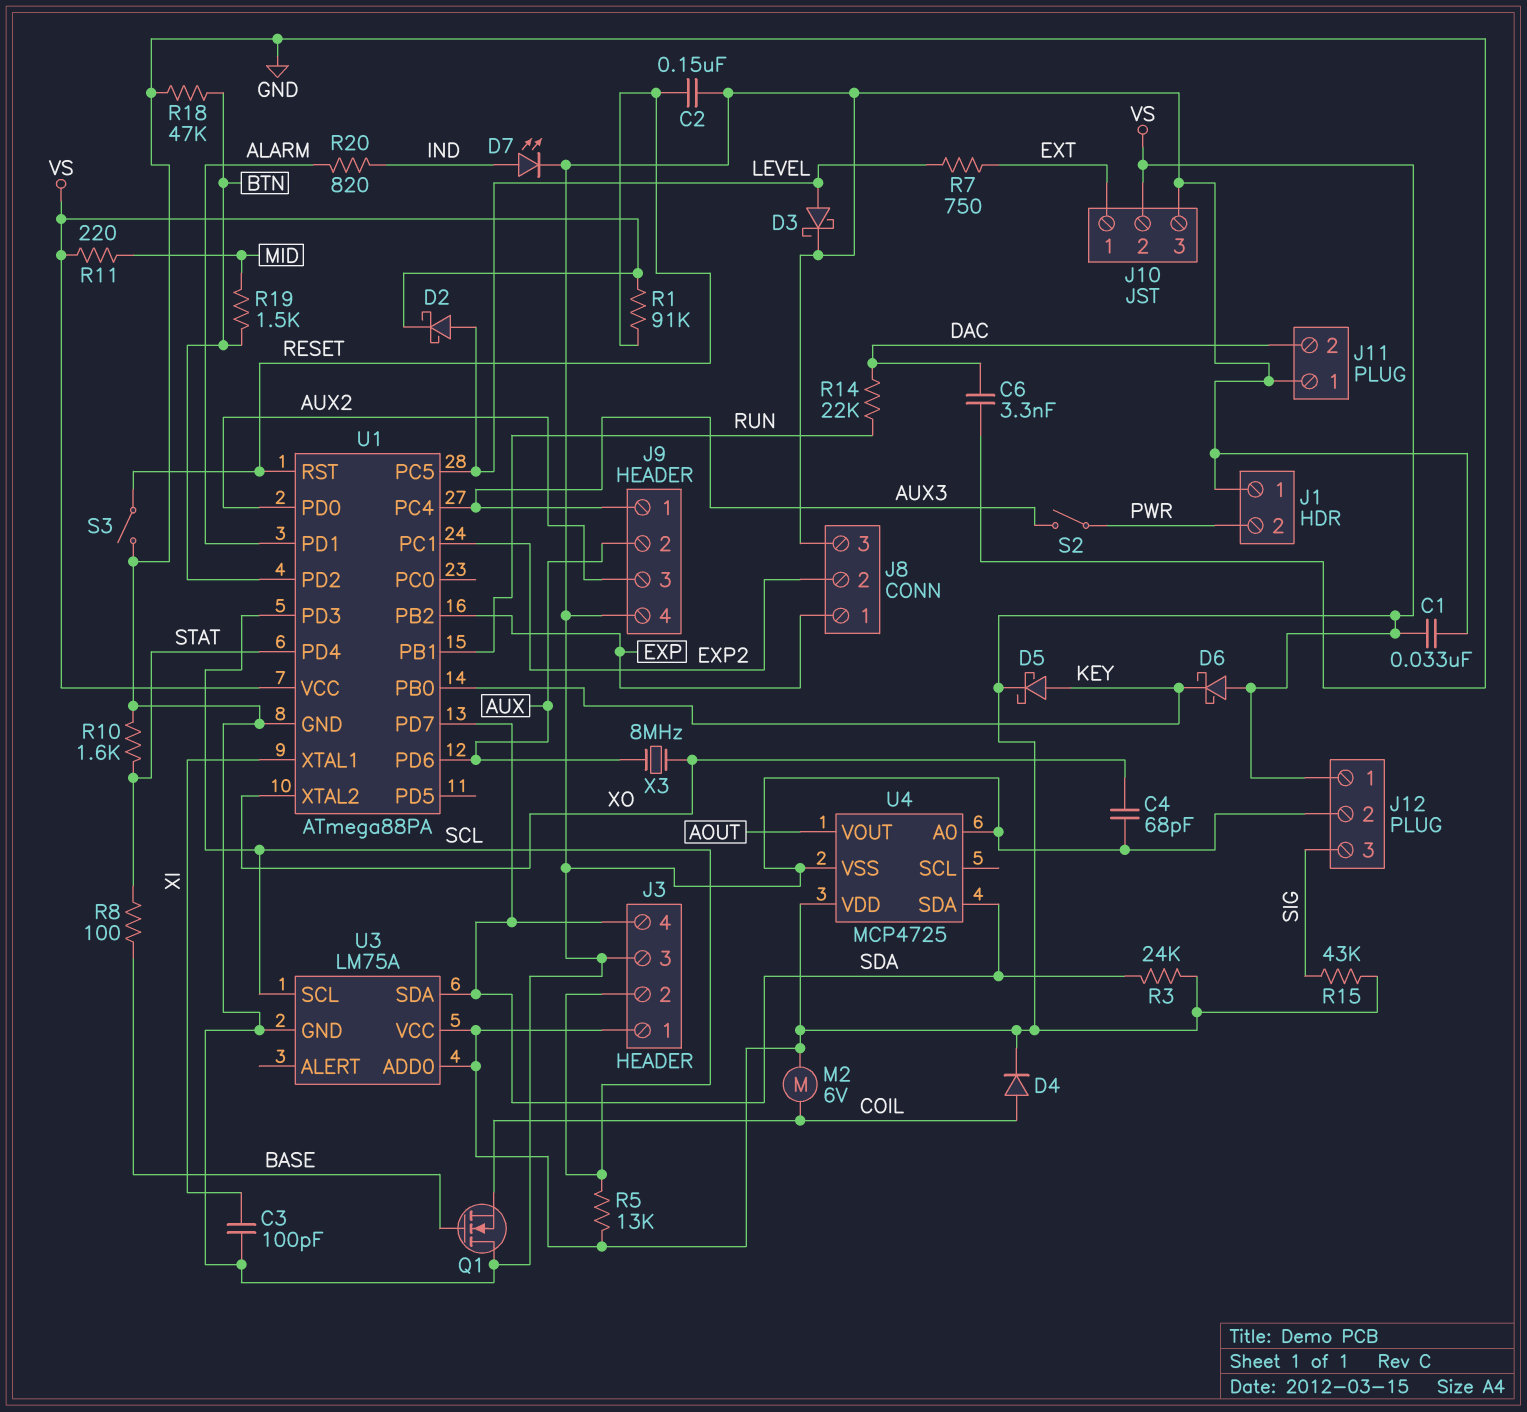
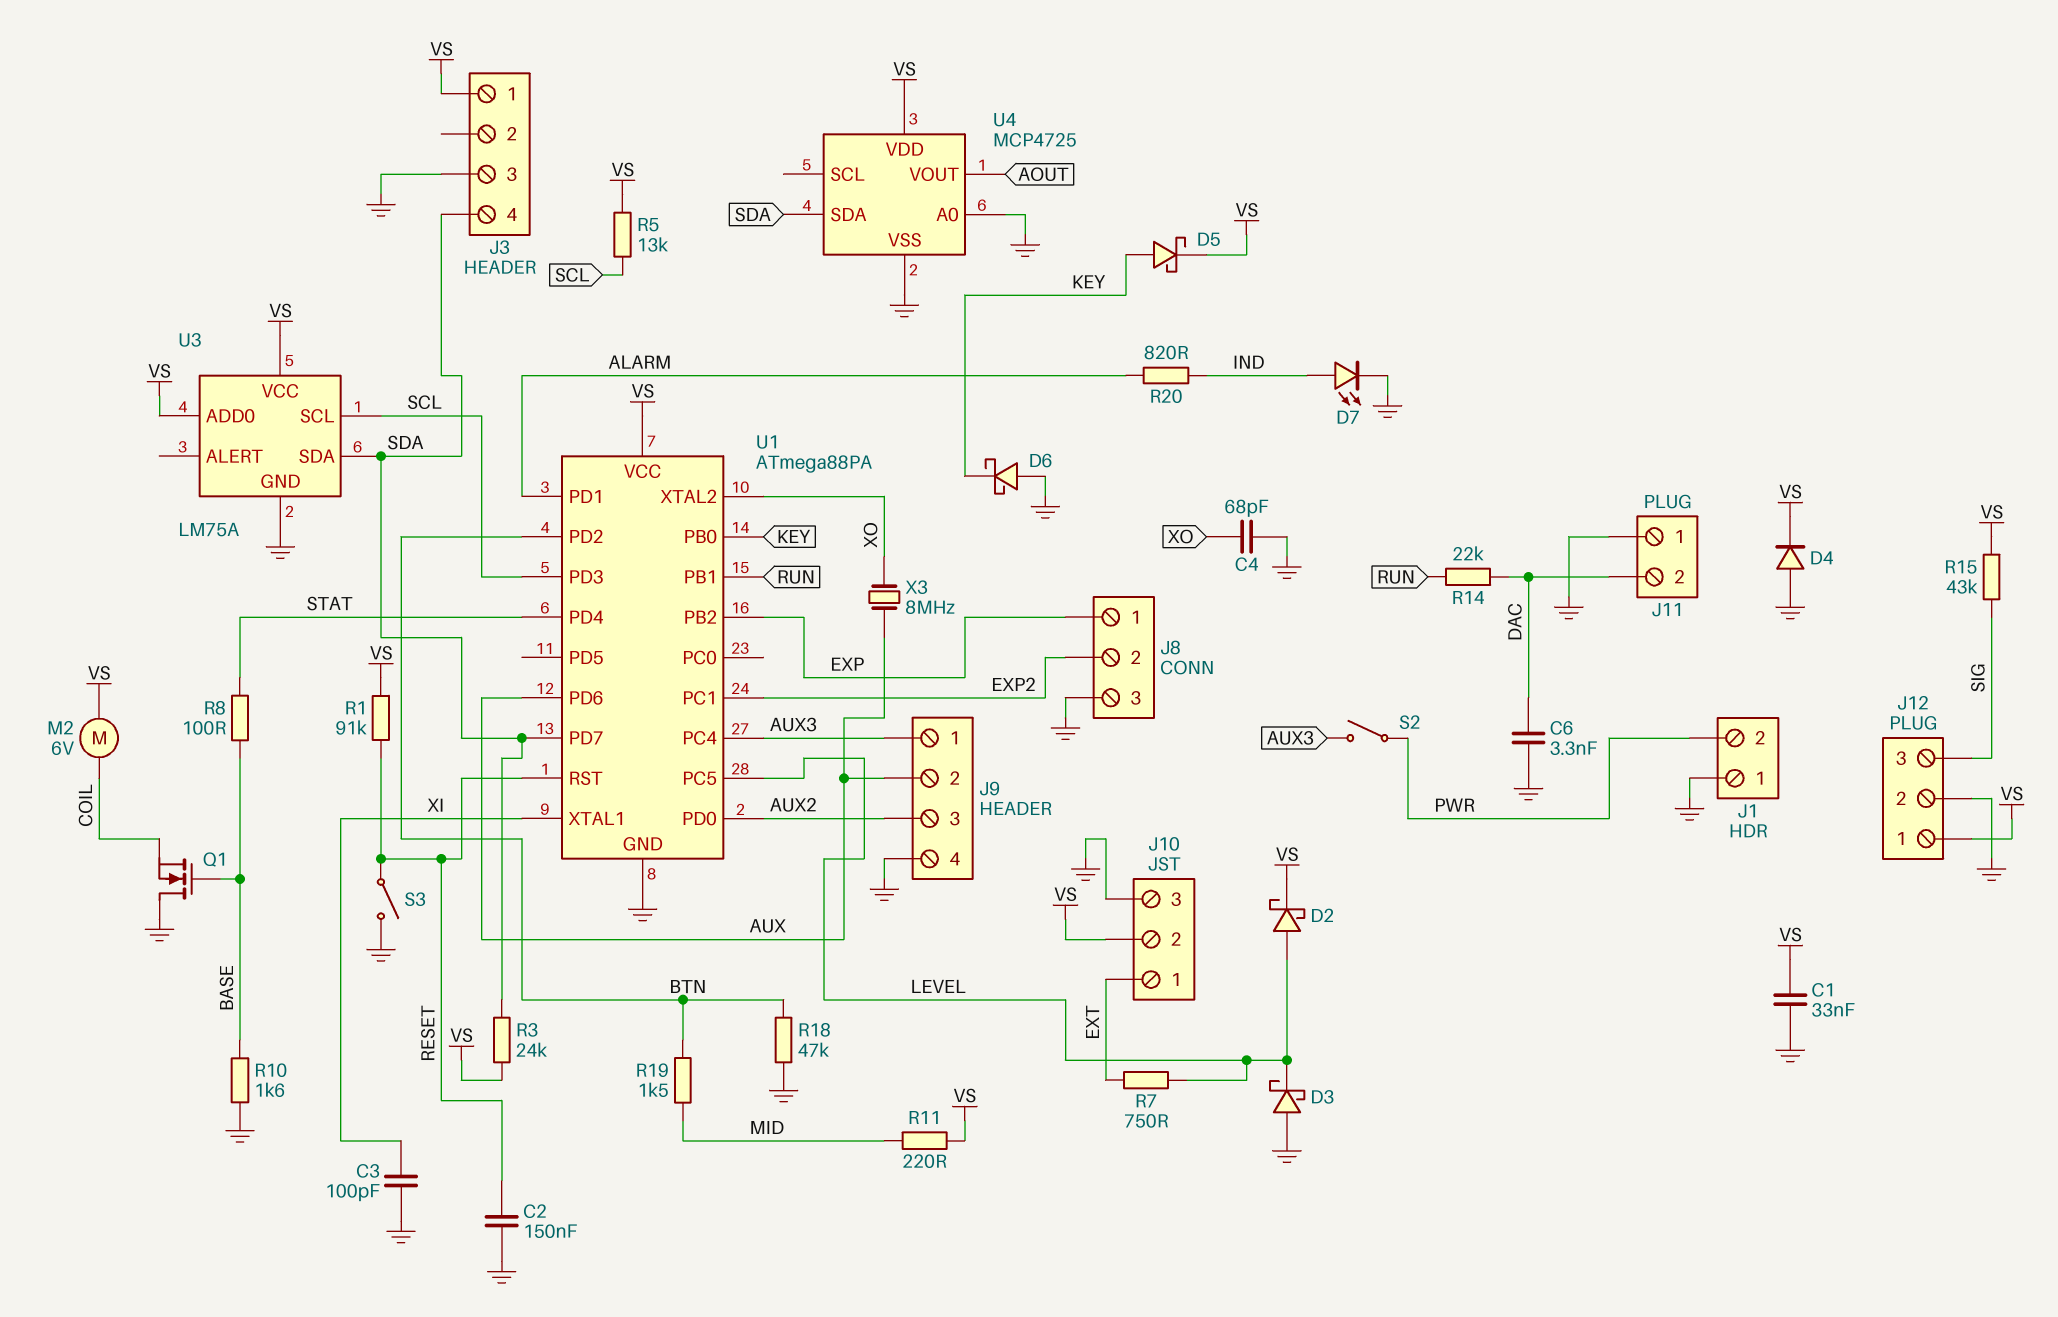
D3: schottky (A LEVEL, K GND) -> schottky (A GND, K LEVEL)
D4: diode (A COIL, K VS) -> diode (A GND, K VS)
D6: schottky (A VS, K KEY) -> schottky (A GND, K KEY)
J3 pin 2: SCL -> none
R10: 1.6k (GND, STAT) -> 1.6k (BASE, GND)

